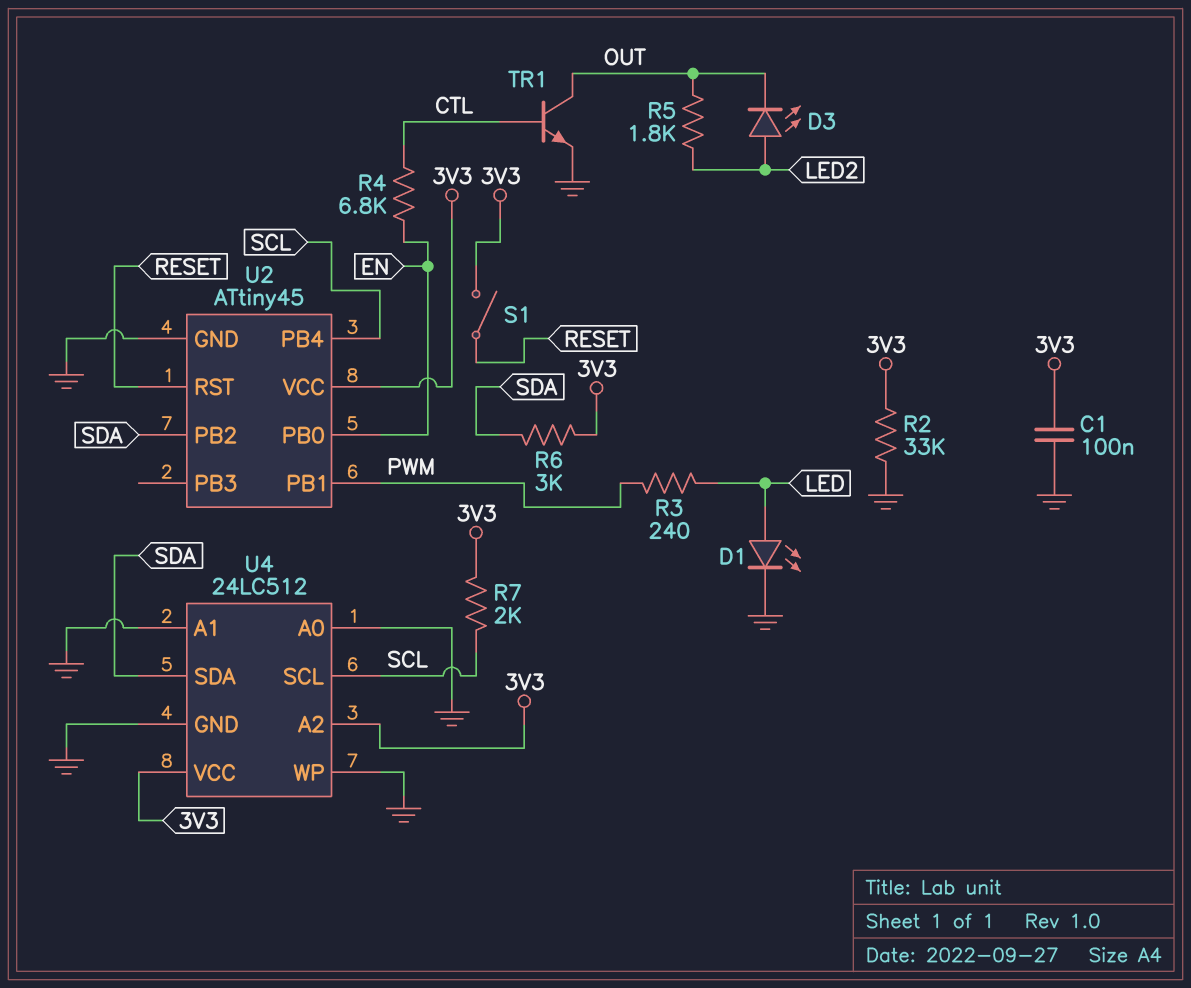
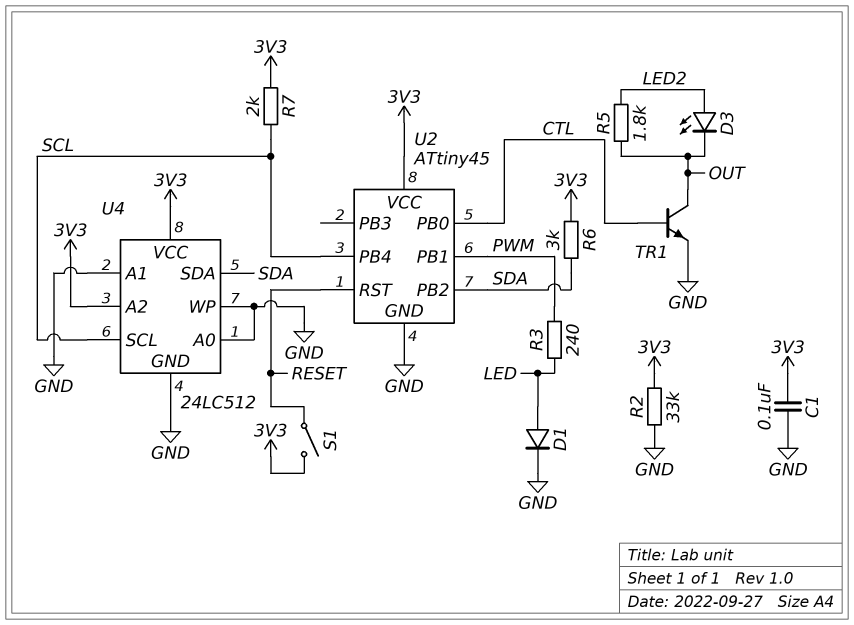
D1: LED (A LED, K GND) -> diode (A LED, K GND)
R4: 6.8k (CTL, EN) -> none
U2 pin PB0: EN -> CTL

